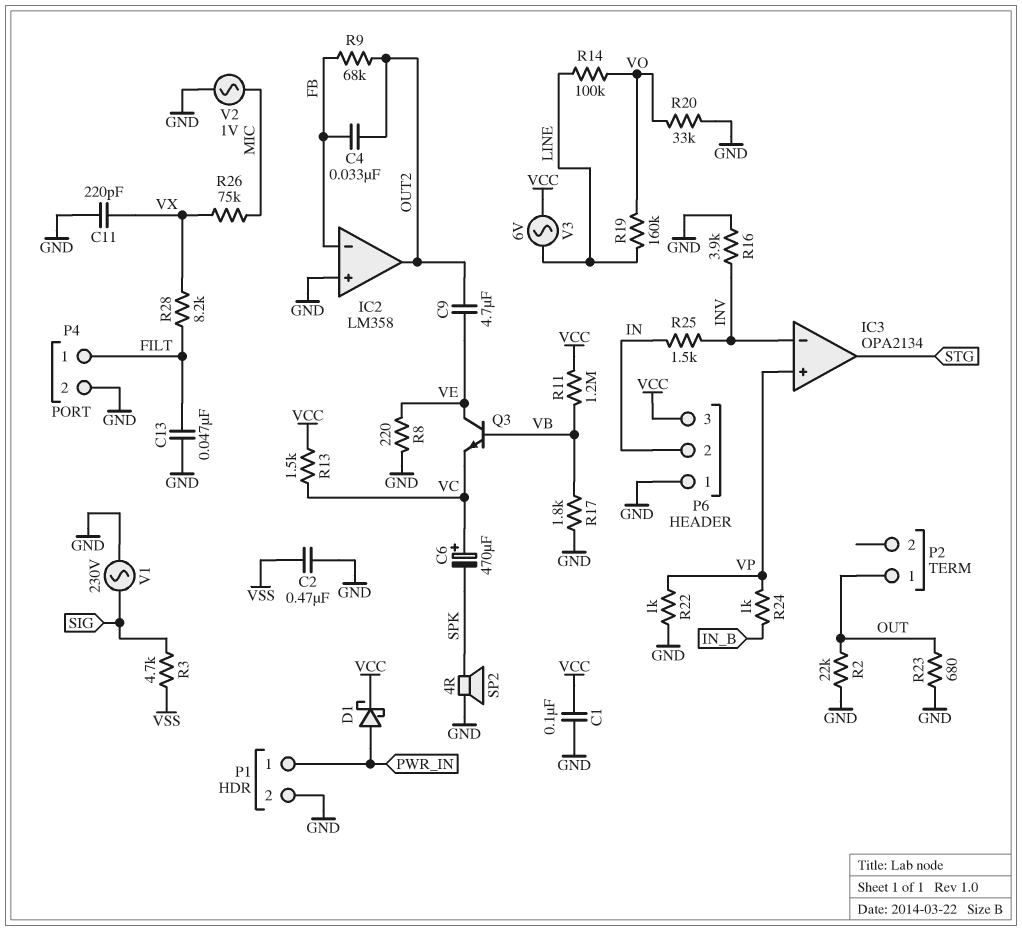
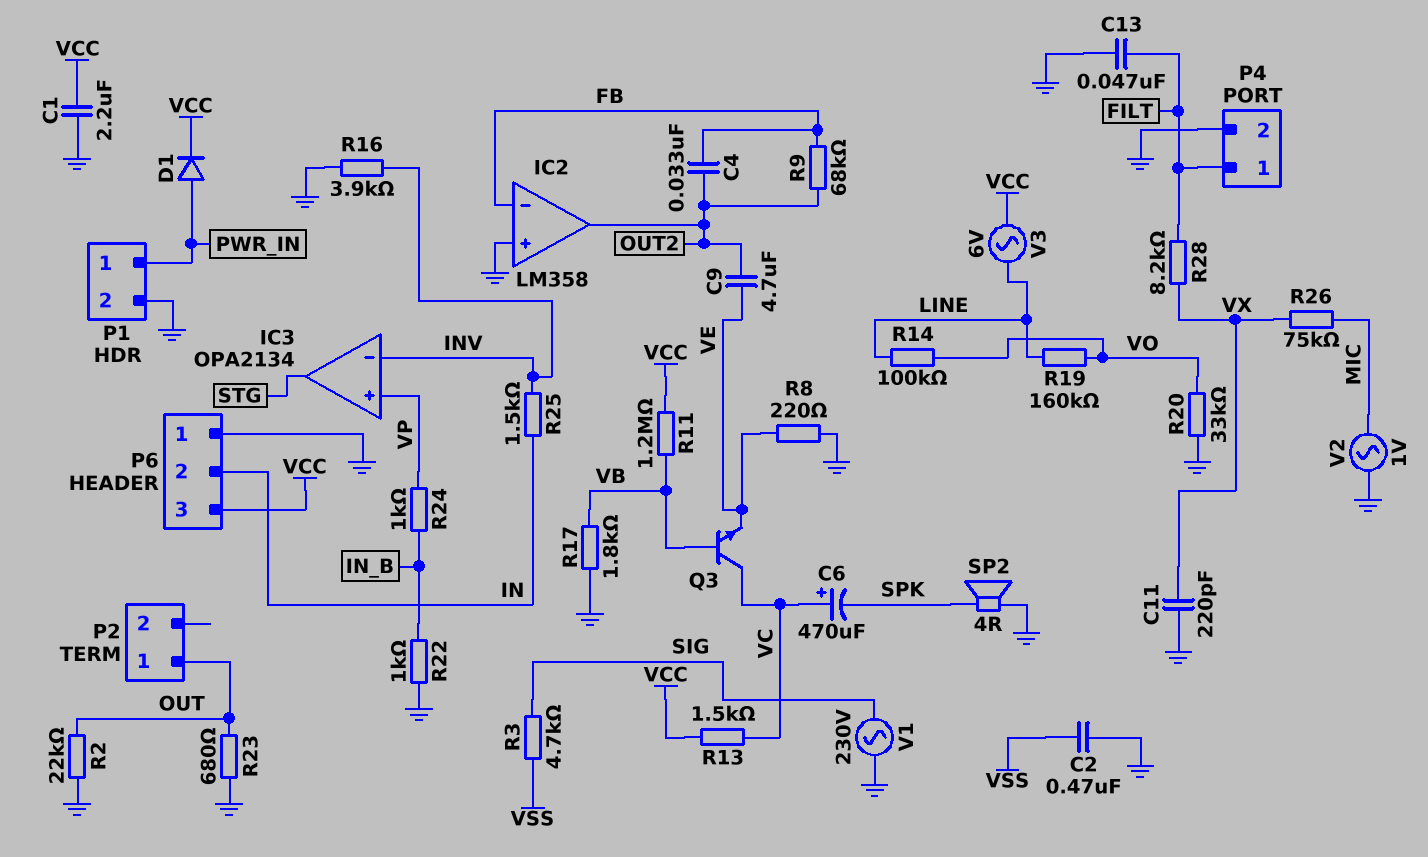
C1: 100nF (GND, VCC) -> 2.2uF (GND, VCC)
D1: schottky (A PWR_IN, K VCC) -> diode (A PWR_IN, K VCC)
Q3: NPN (B VB, C VE, E VC) -> NPN (B VB, C VC, E VE)
R22: 1k (GND, VP) -> 1k (GND, IN_B)

